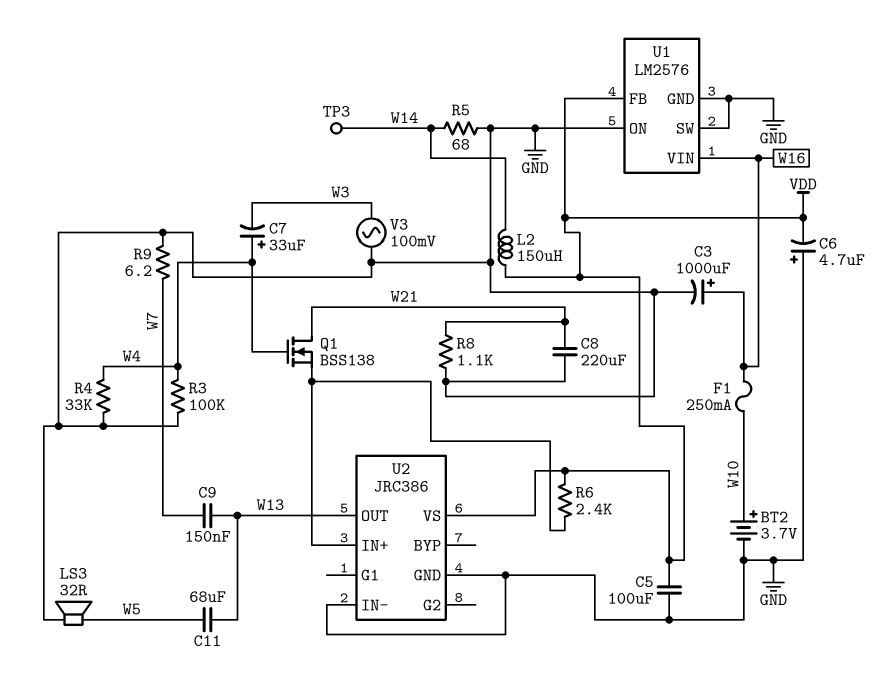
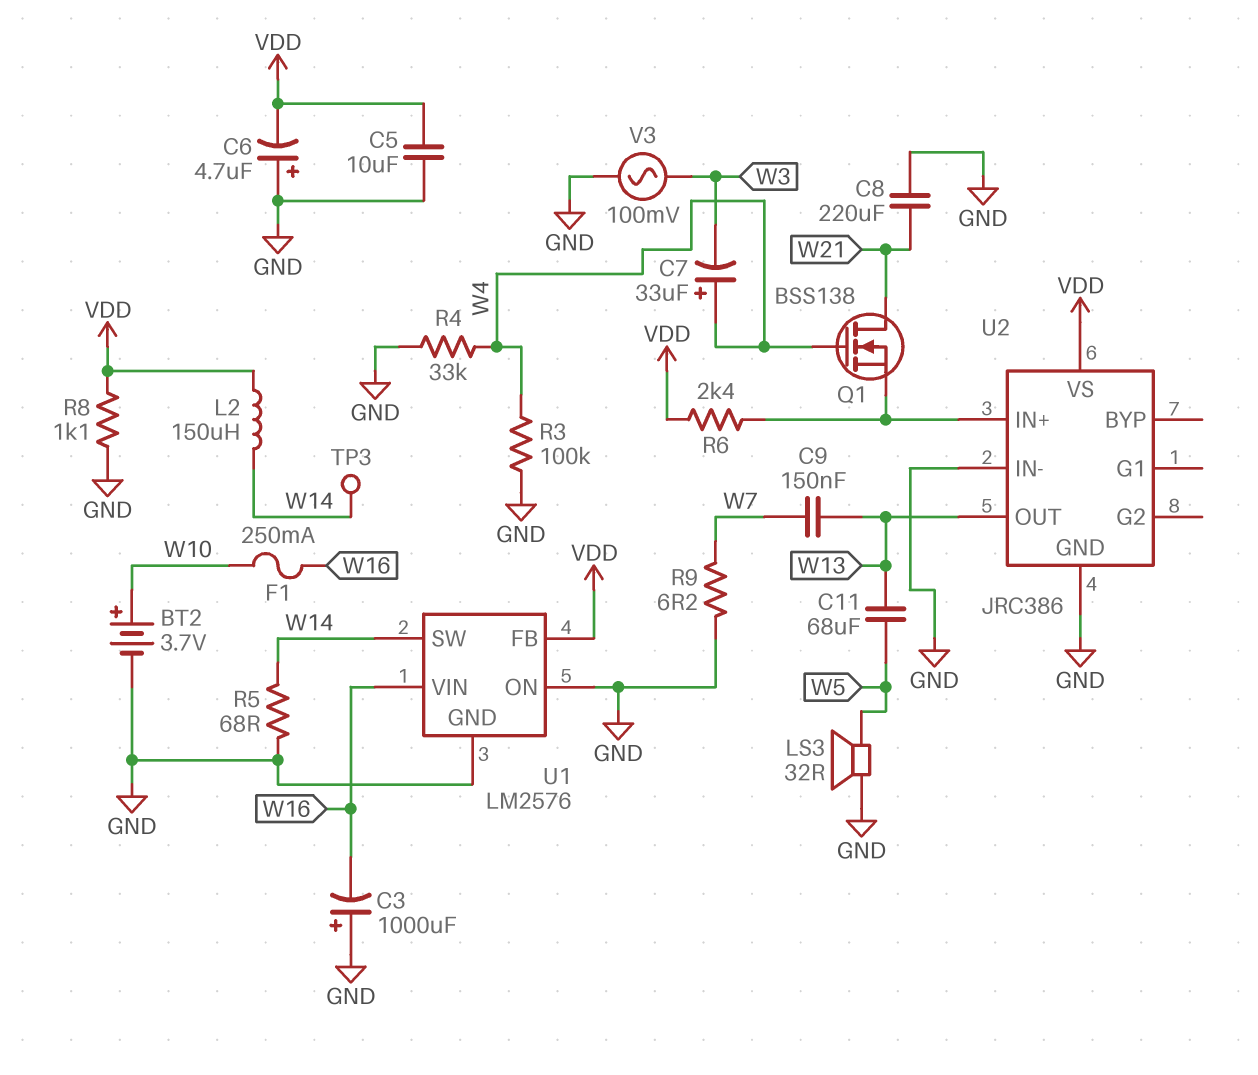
C3: 1000uF (plus W16, minus GND) -> 1000uF (plus GND, minus W16)
C5: 100uF (GND, VDD) -> 10uF (GND, VDD)
R8: 1.1k (GND, W21) -> 1.1k (GND, VDD)
U1 pin SW: GND -> W14

